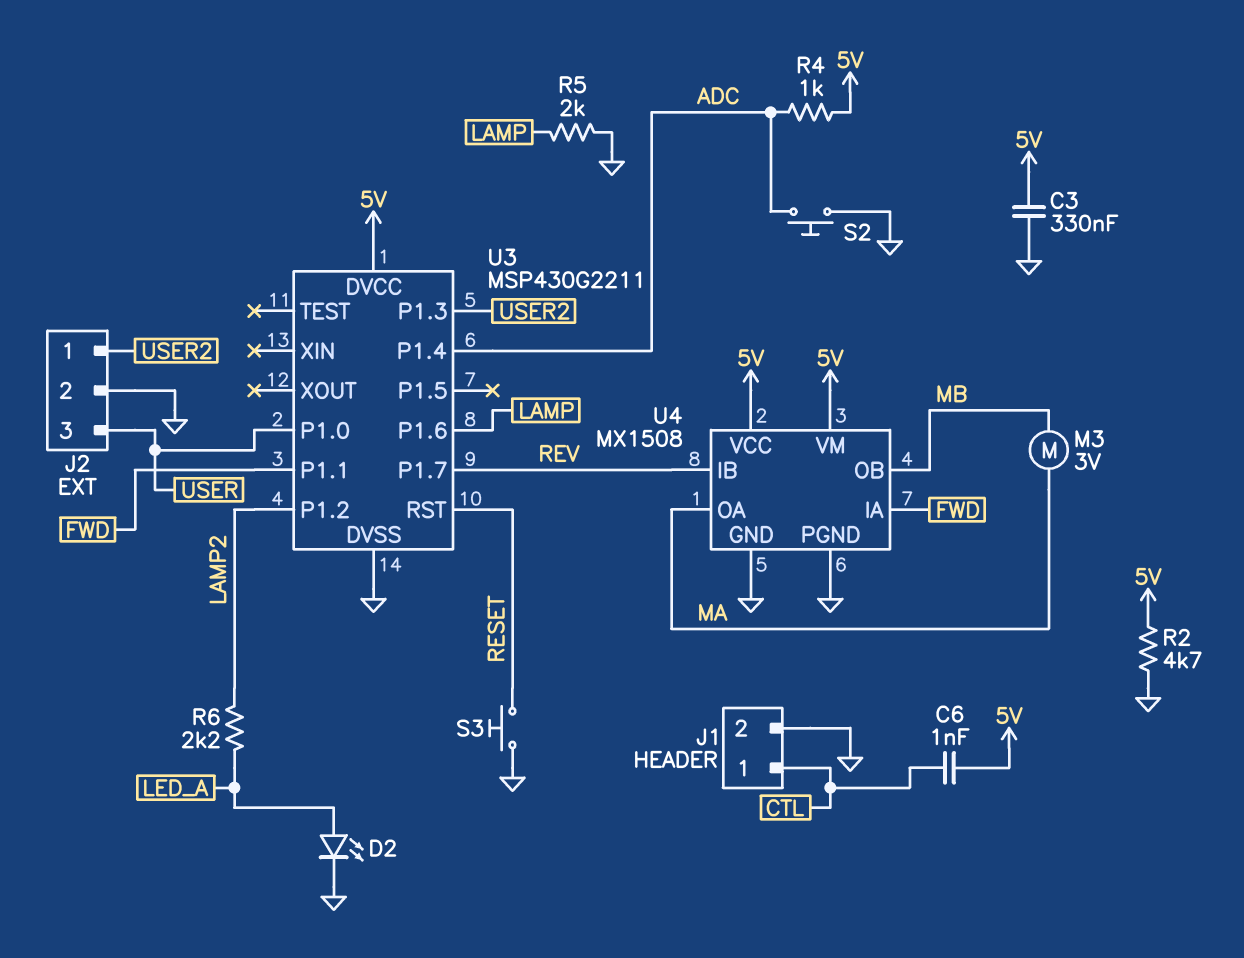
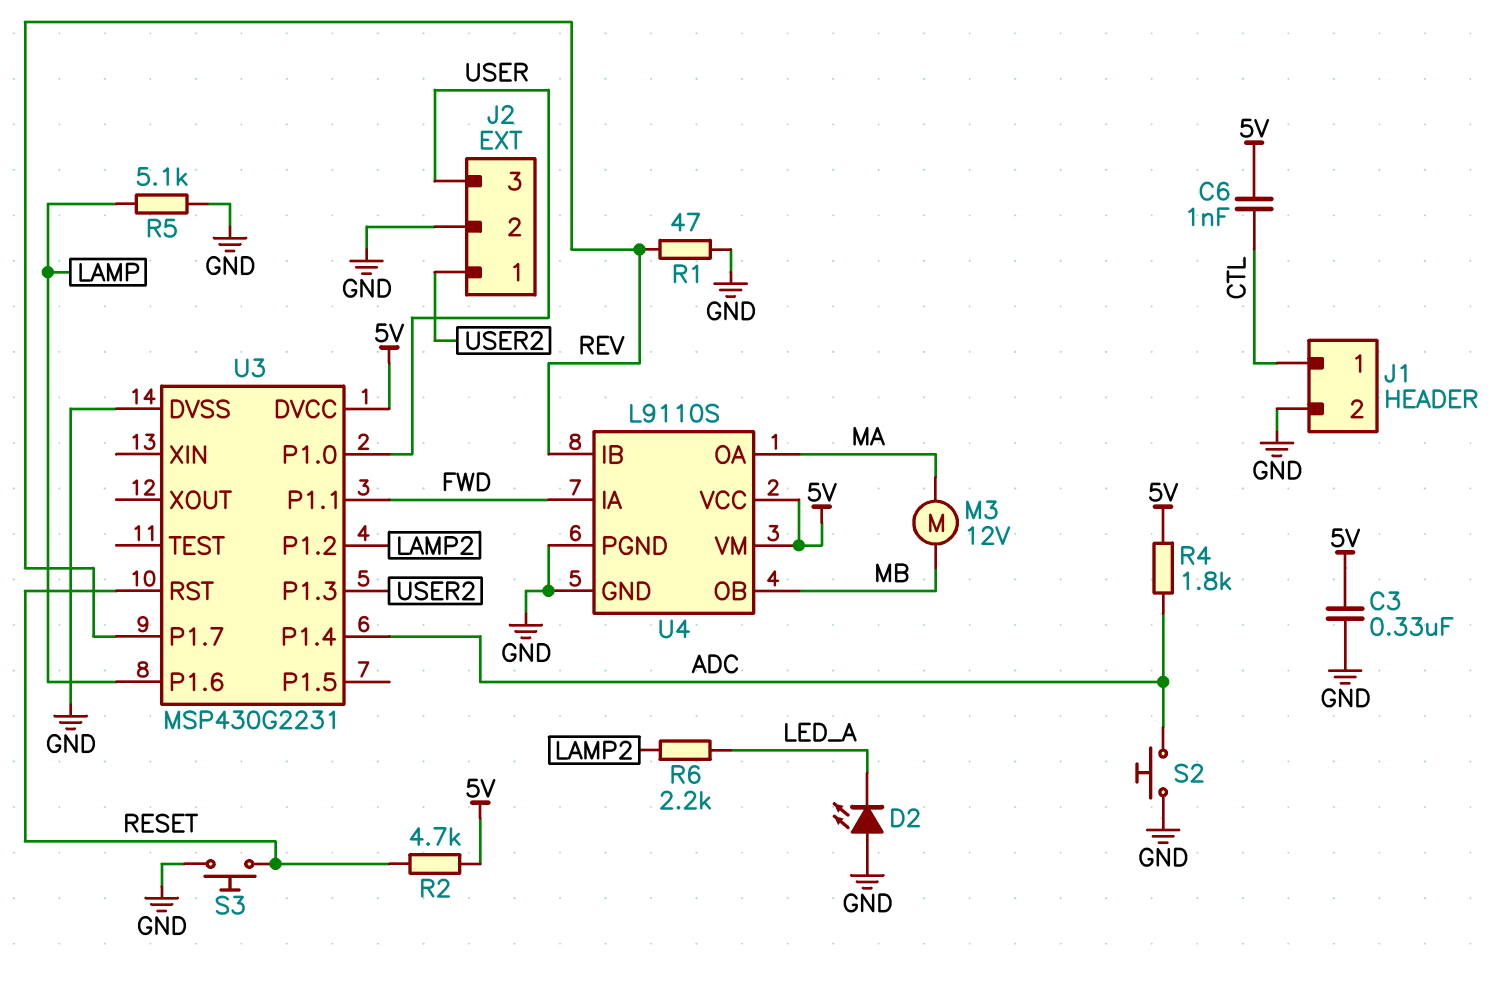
D2: LED (A LED_A, K GND) -> LED (A GND, K LED_A)
M3: motor 3V (MA, MB) -> motor 12V (MA, MB)
R1: none -> 47 (GND, REV)
R2: 4.7k (5V, GND) -> 4.7k (5V, RESET)
R4: 1k (5V, ADC) -> 1.8k (5V, ADC)
R5: 2k (GND, LAMP) -> 5.1k (GND, LAMP)
U3: MSP430G2211 -> MSP430G2231
U4: MX1508 -> L9110S

